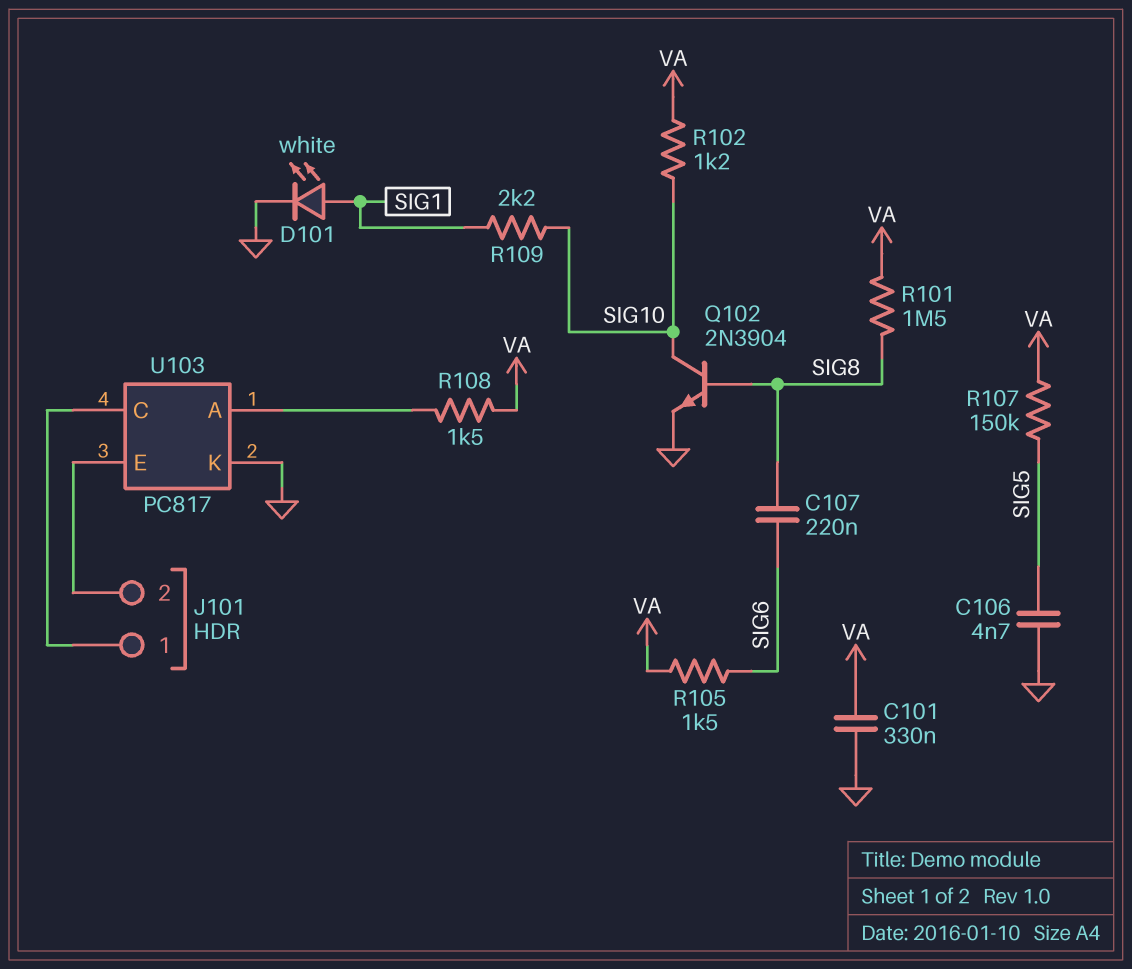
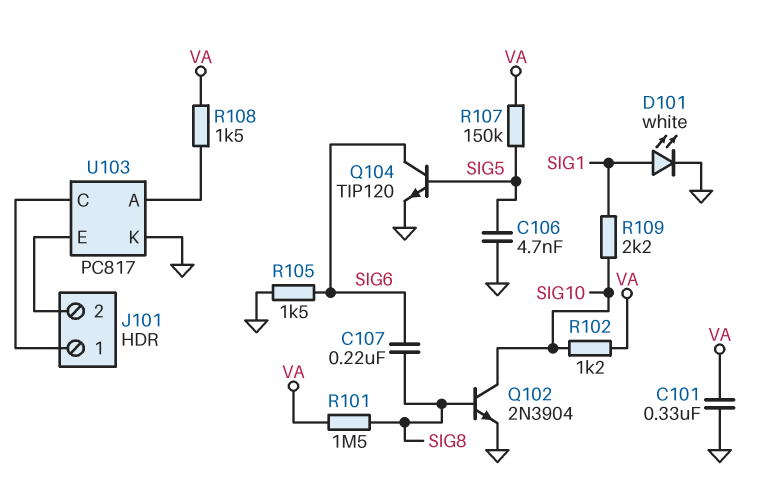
Q104: none -> NPN TIP120 (B SIG5, C SIG6, E GND)
R105: 1.5k (SIG6, VA) -> 1.5k (GND, SIG6)

